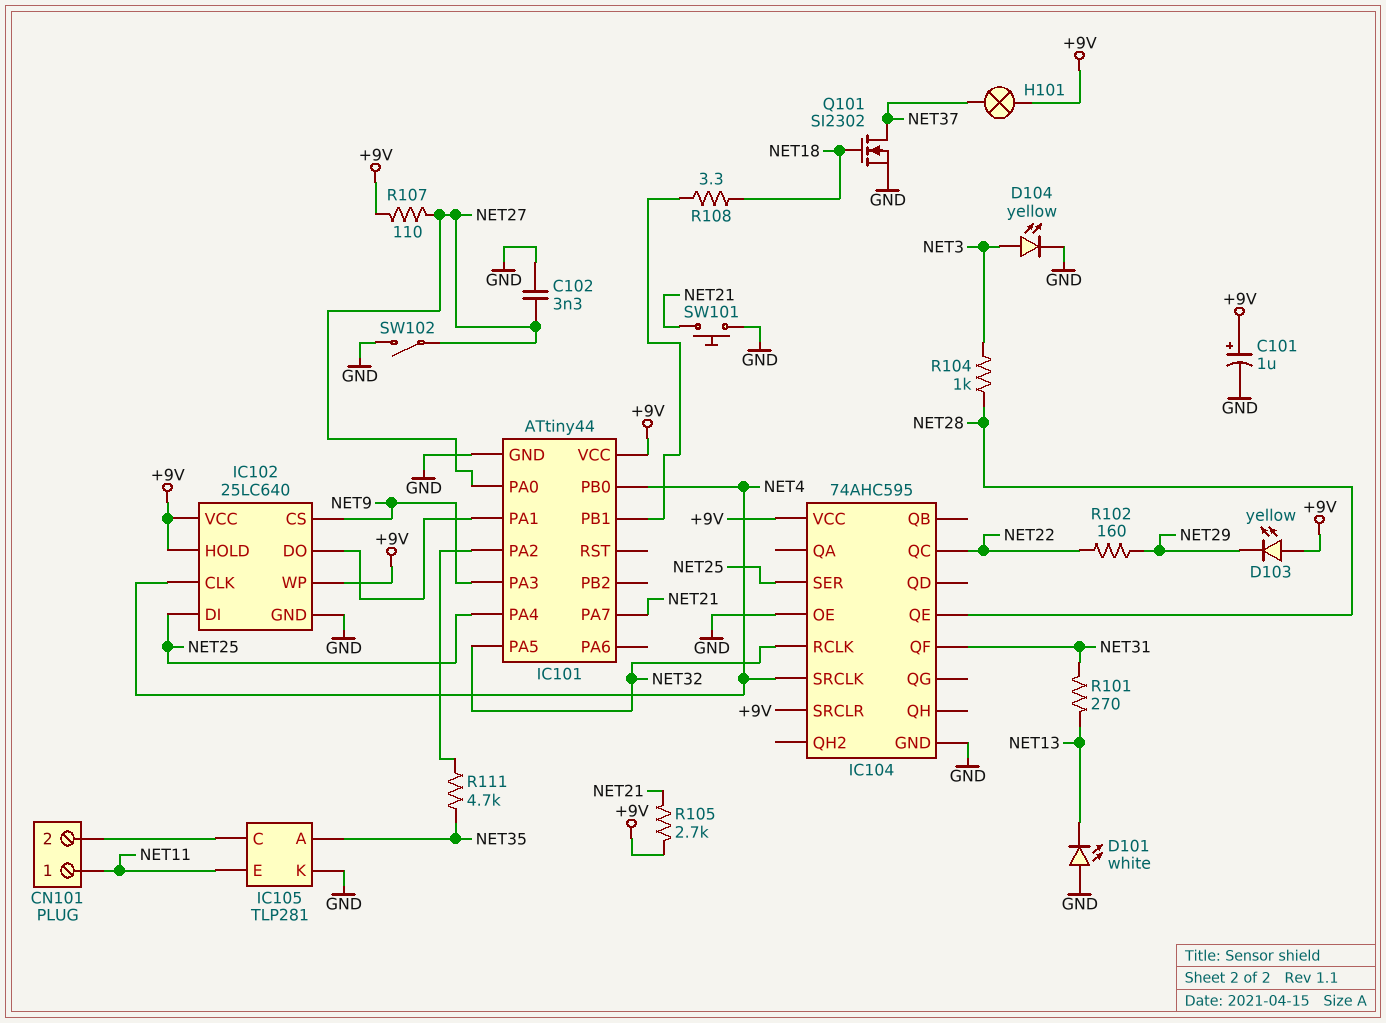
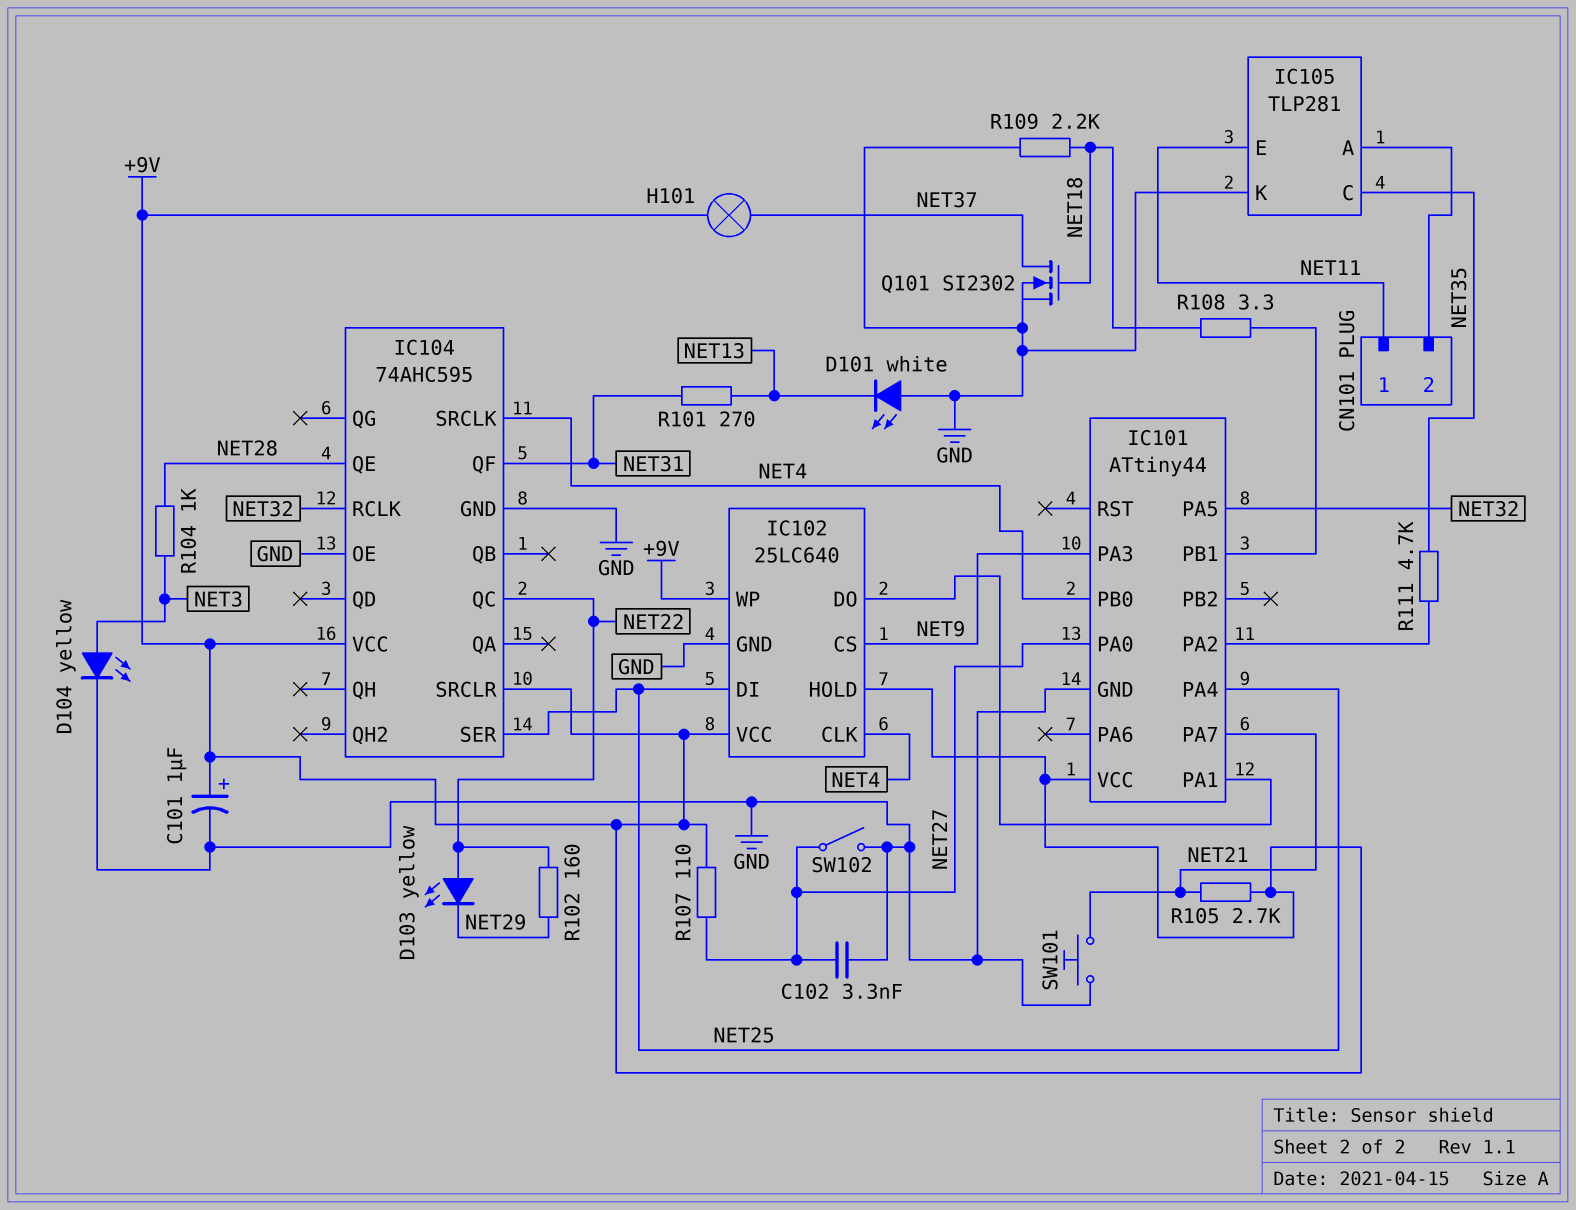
D103: LED yellow (A +9V, K NET29) -> LED yellow (A NET22, K NET29)
IC105 pin A: NET35 -> CN101/2
IC105 pin C: CN101/2 -> NET35
R109: none -> 2.2k (GND, NET18)

